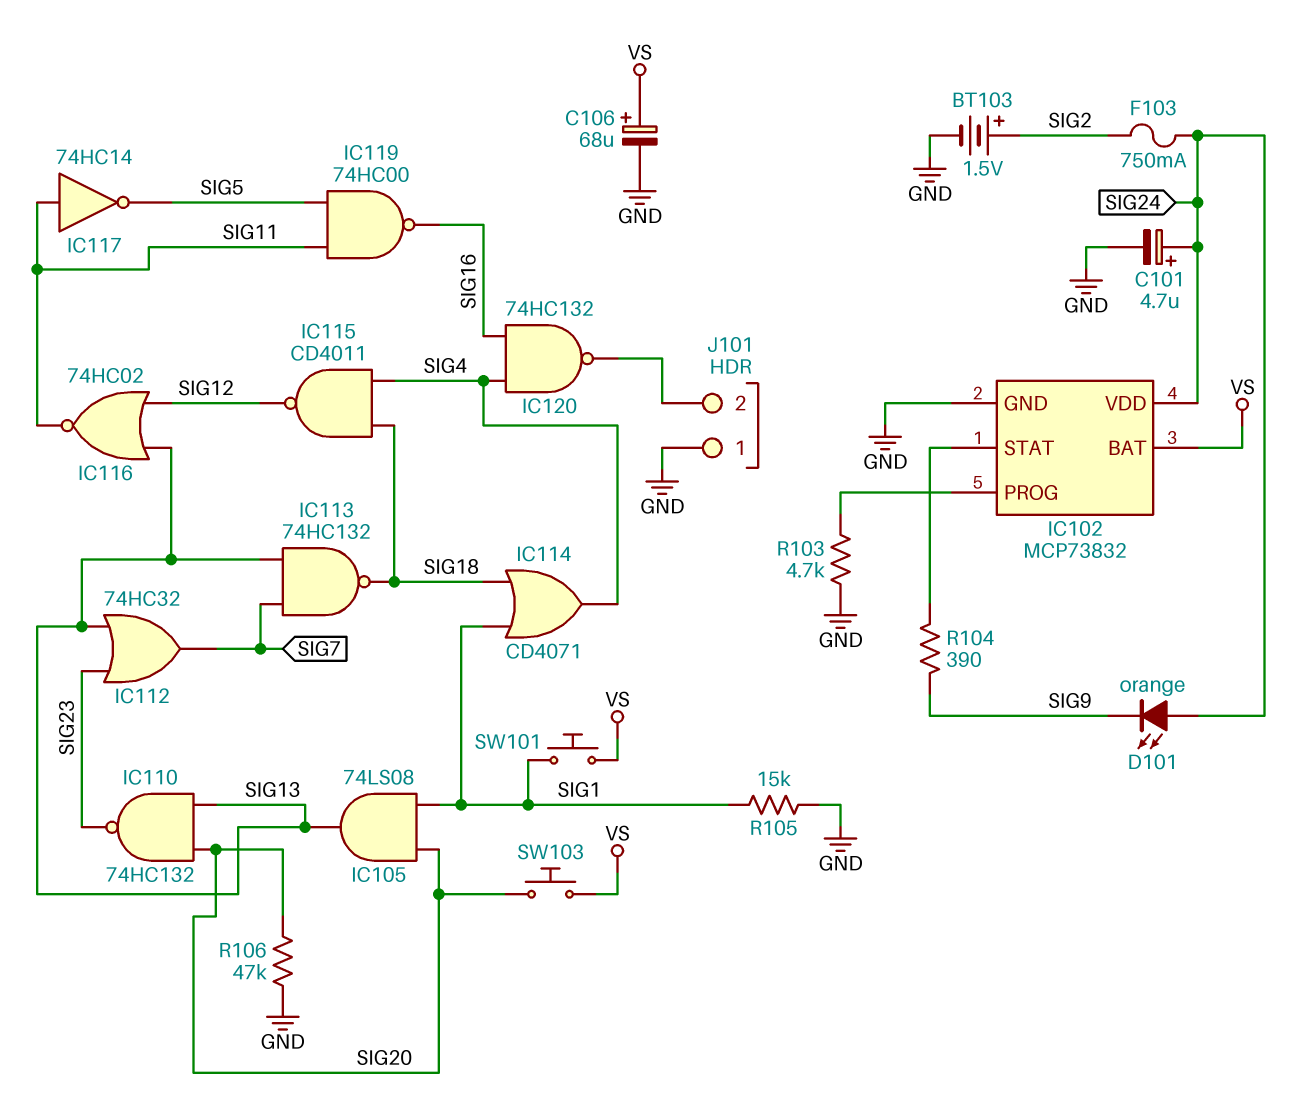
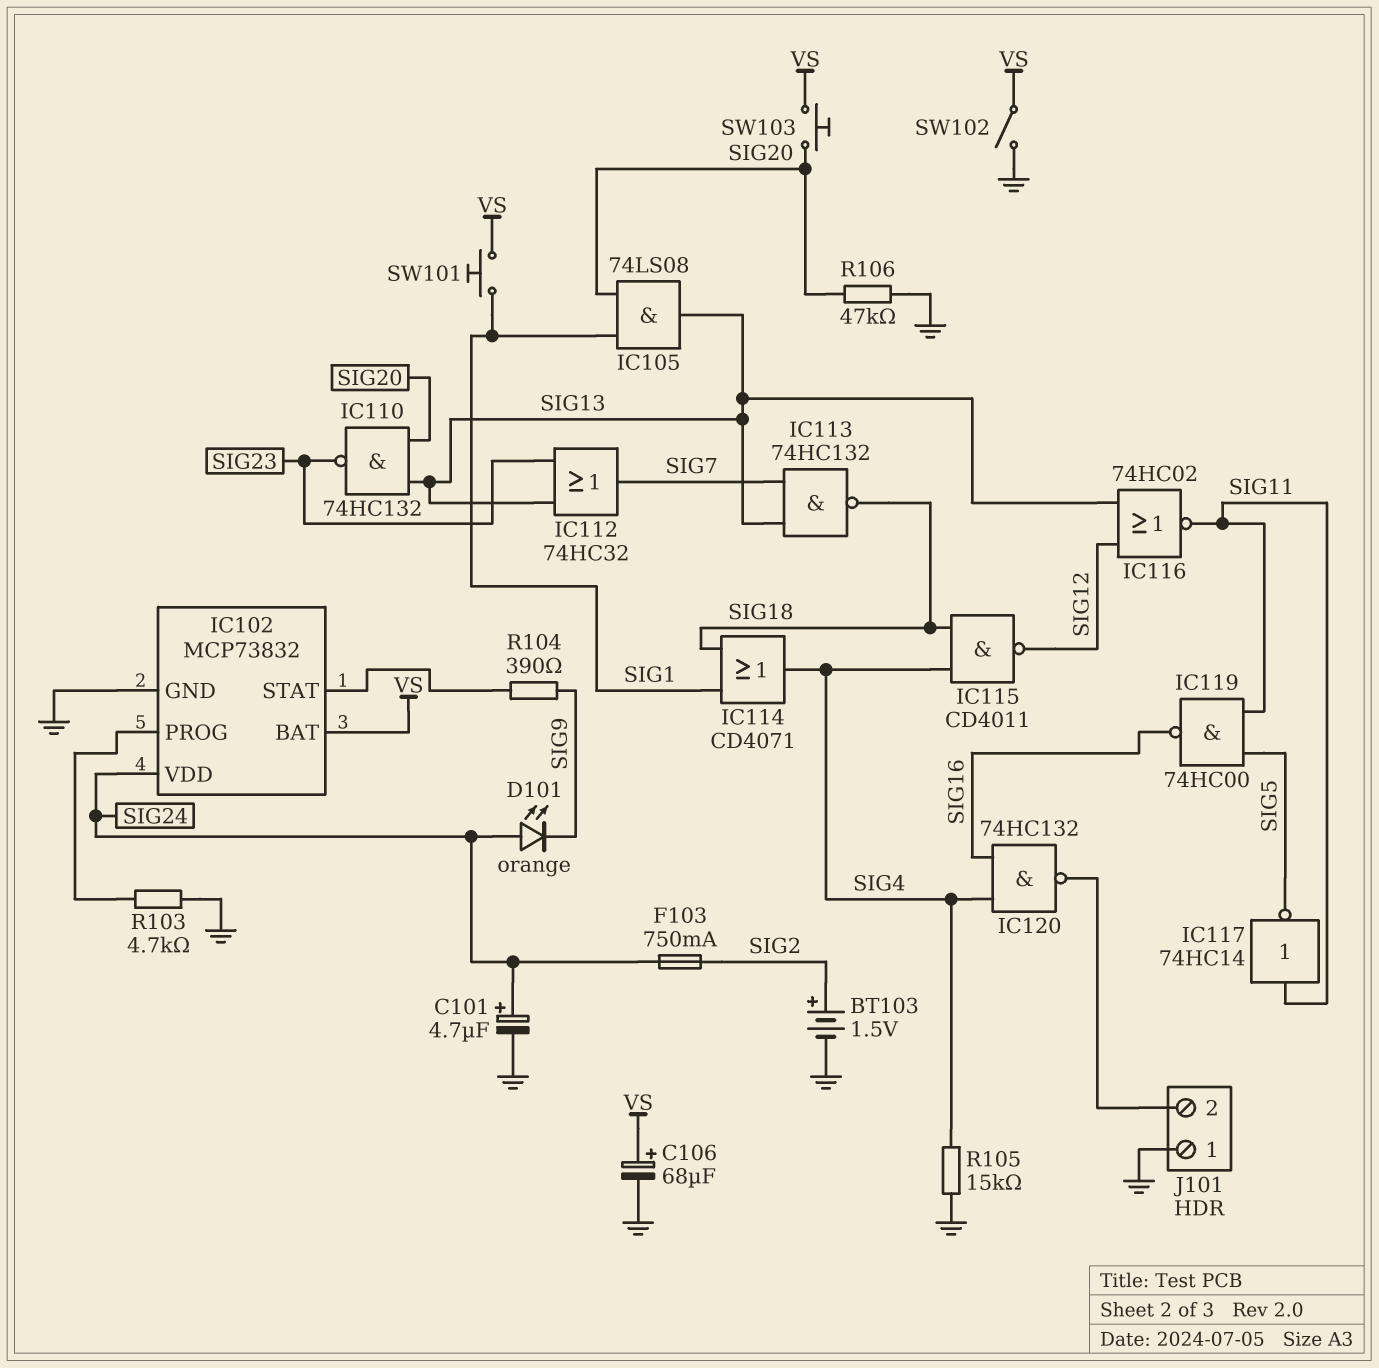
R105: 15k (GND, SIG1) -> 15k (GND, SIG4)
SW102: none -> switch (GND, VS)

